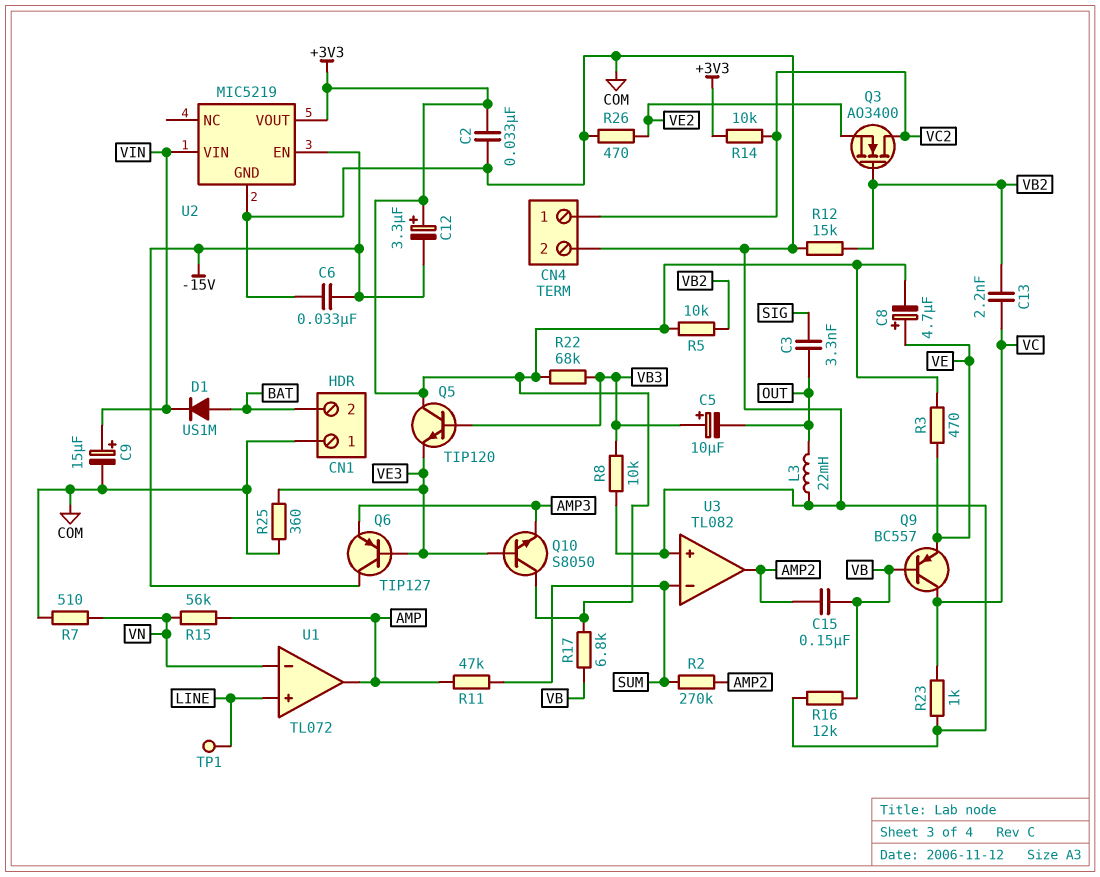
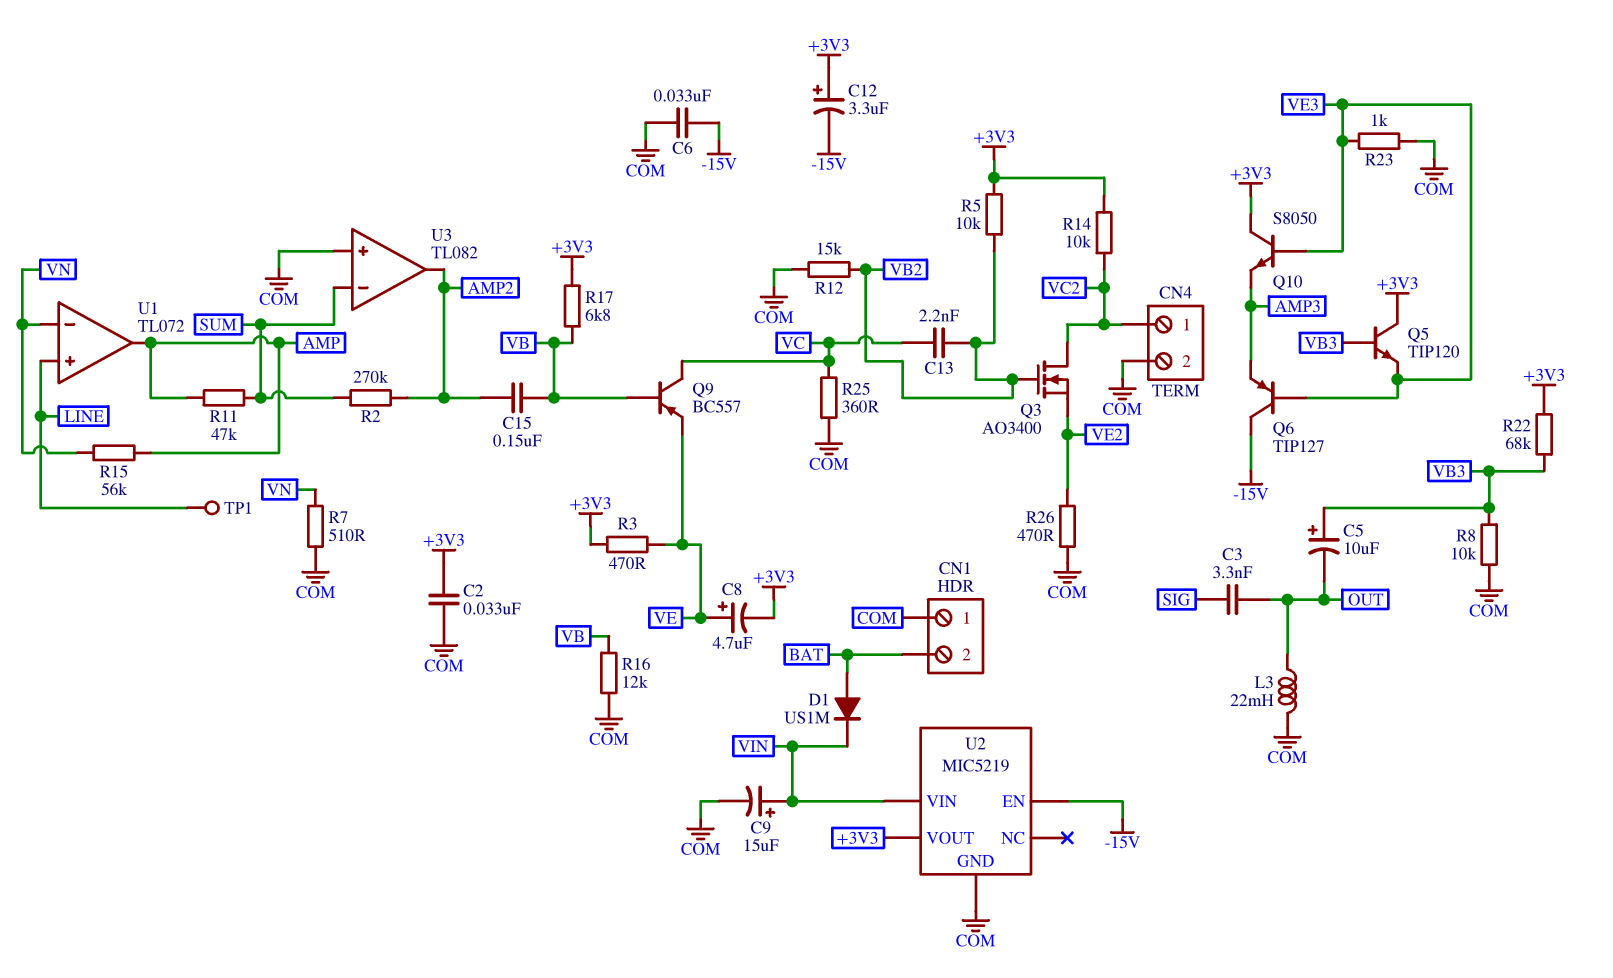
R23: 1k (COM, VC) -> 1k (COM, VE3)
R25: 360 (COM, VE3) -> 360 (COM, VC)

